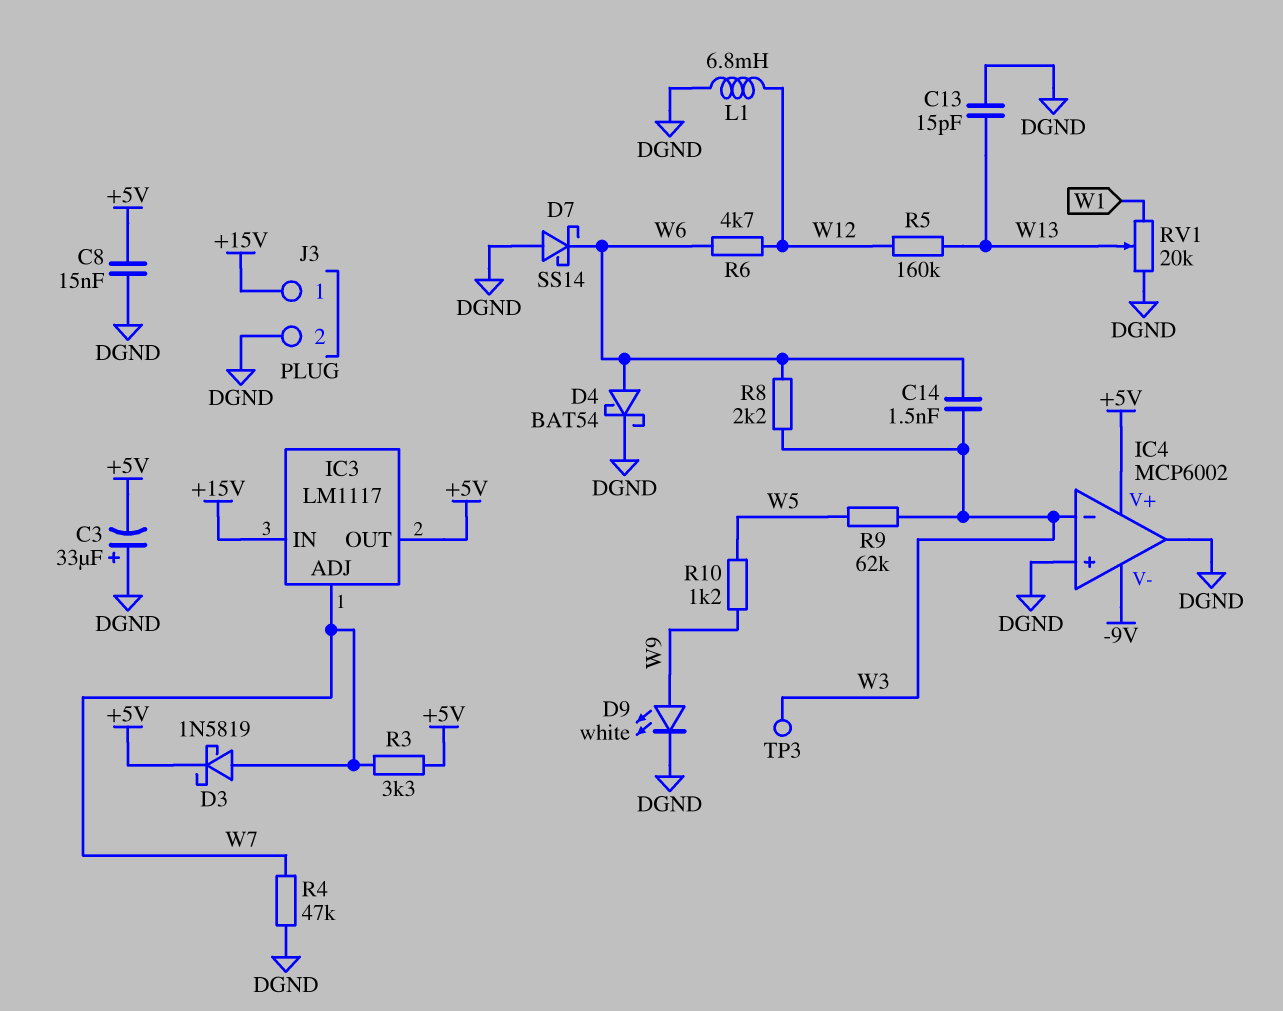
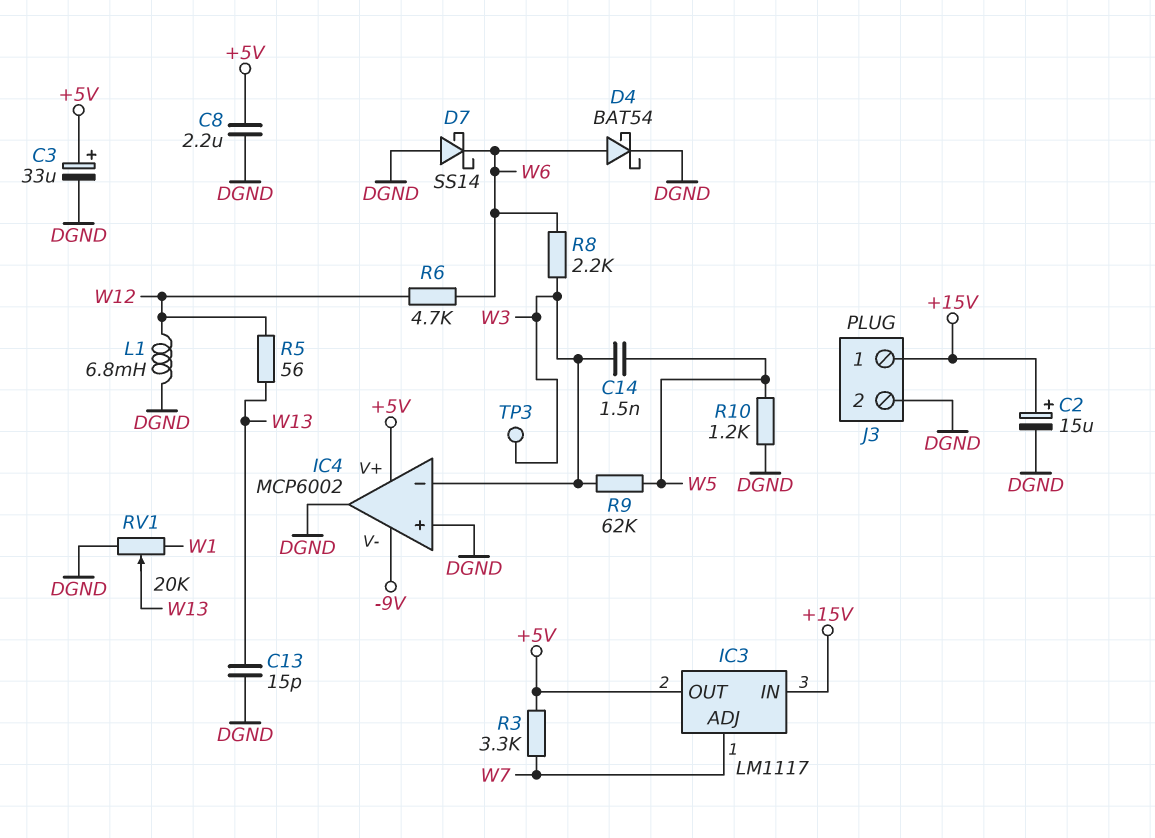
C2: none -> 15uF (plus +15V, minus DGND)
C3: 33uF (plus DGND, minus +5V) -> 33uF (plus +5V, minus DGND)
C8: 15nF (+5V, DGND) -> 2.2uF (+5V, DGND)
C14: 1.5nF (W3, W6) -> 1.5nF (W3, W5)
D3: schottky 1N5819 (A W7, K +5V) -> none
D9: LED white (A W9, K DGND) -> none
R4: 47k (DGND, W7) -> none
R5: 160k (W12, W13) -> 56 (W12, W13)
R10: 1.2k (W5, W9) -> 1.2k (DGND, W5)

